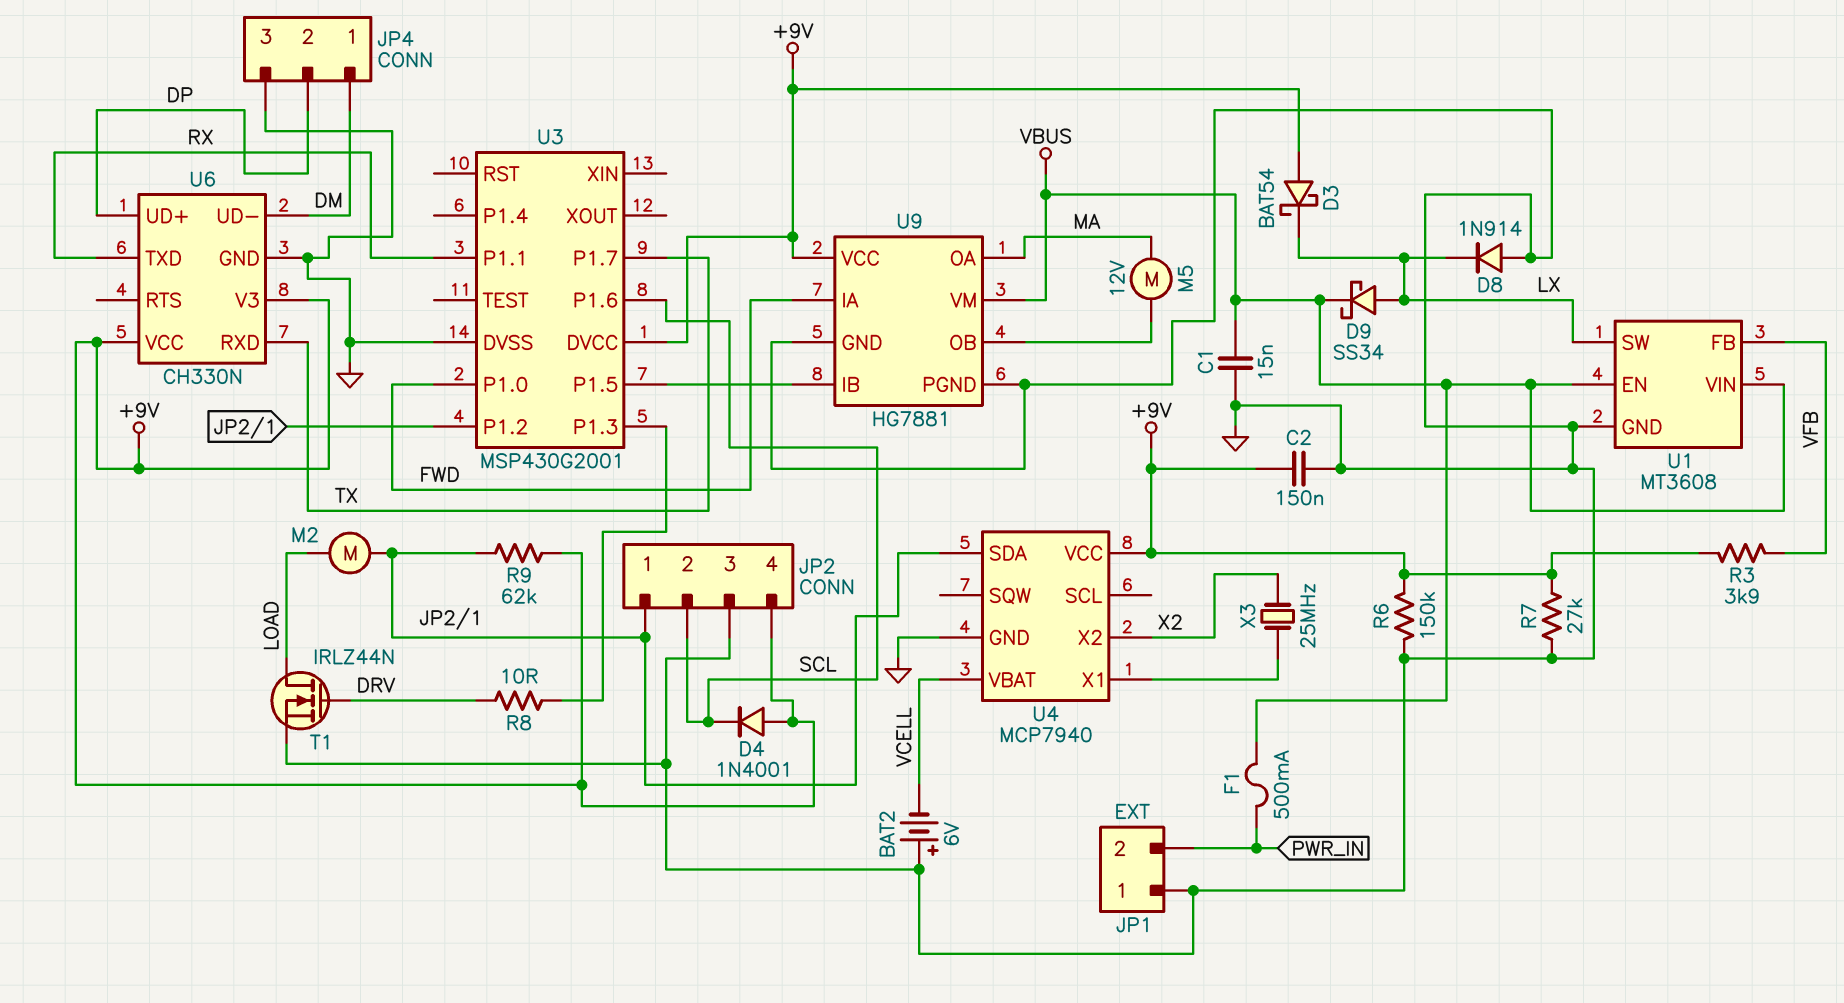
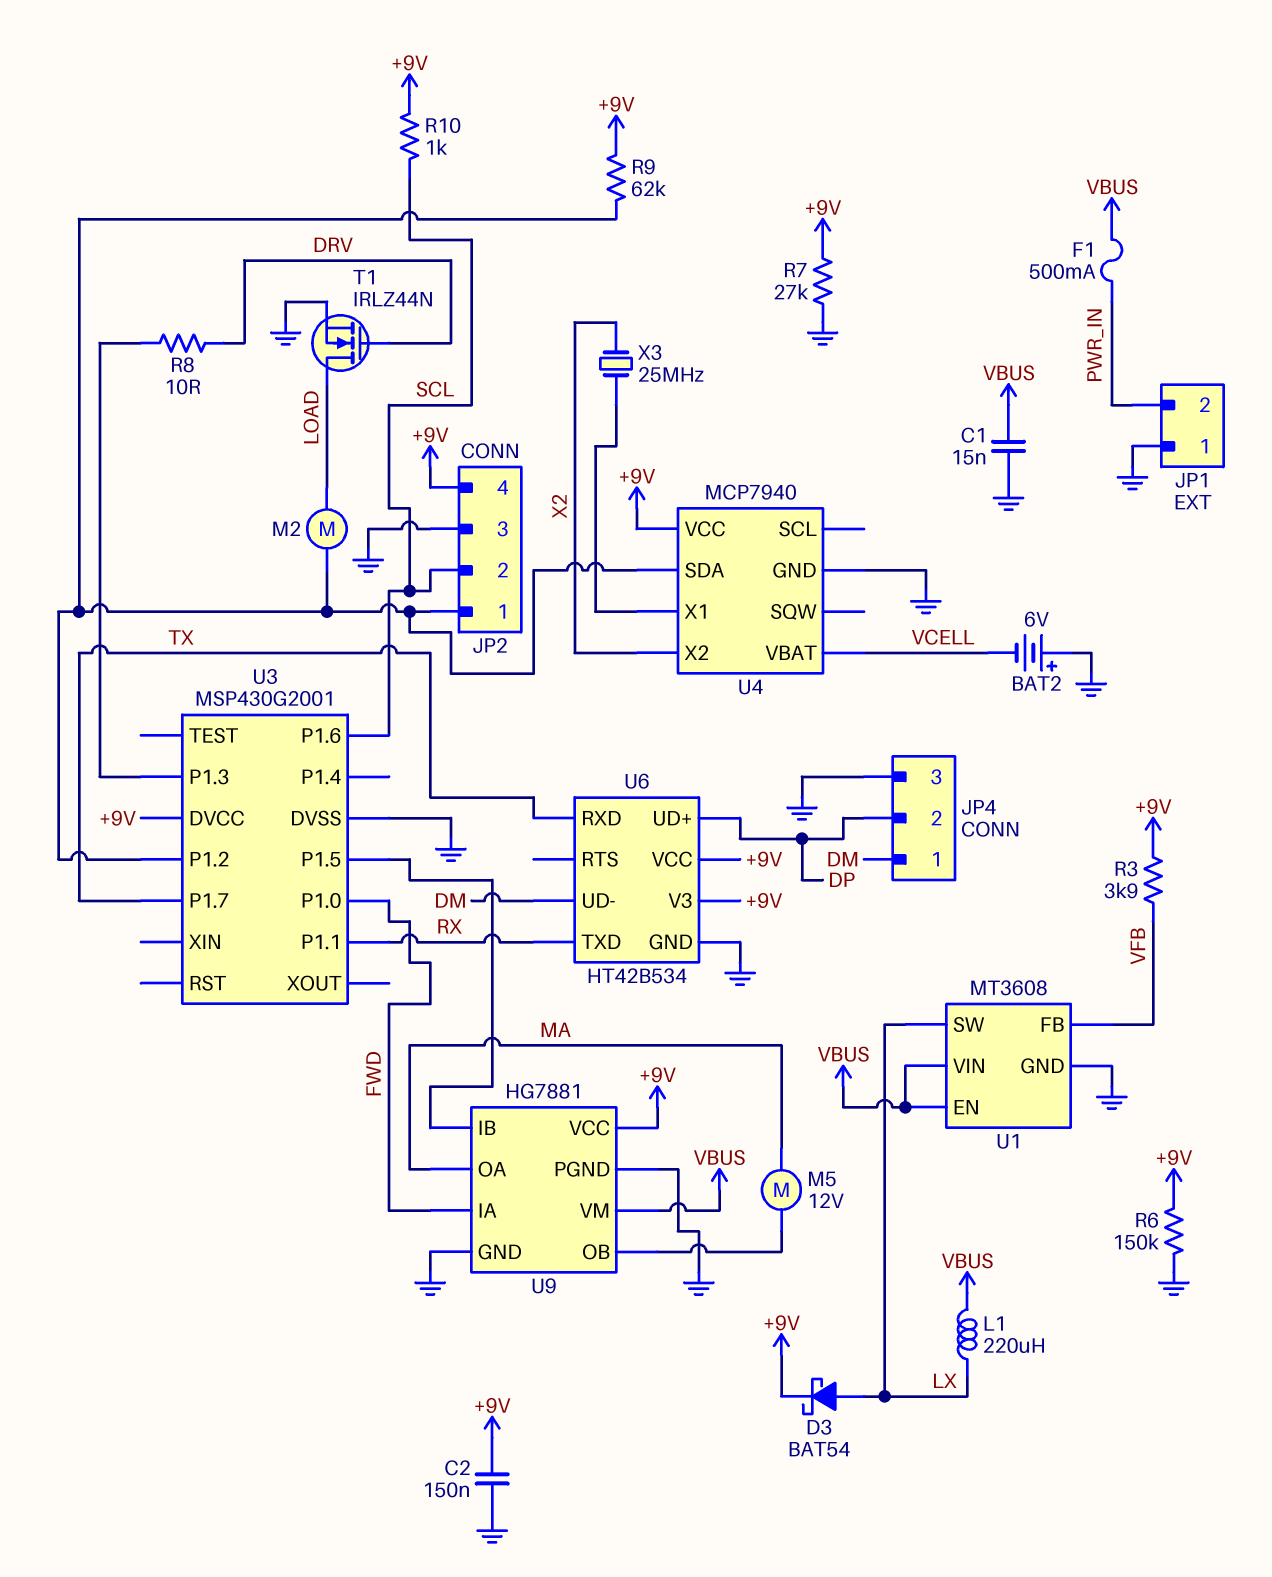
D3: schottky BAT54 (A +9V, K LX) -> schottky BAT54 (A LX, K +9V)
D4: diode 1N4001 (A +9V, K SCL) -> none
D8: diode 1N914 (A GND, K LX) -> none
D9: schottky SS34 (A LX, K VBUS) -> none
L1: none -> 220uH (LX, VBUS)
R10: none -> 1k (+9V, SCL)
U6: CH330N -> HT42B534

